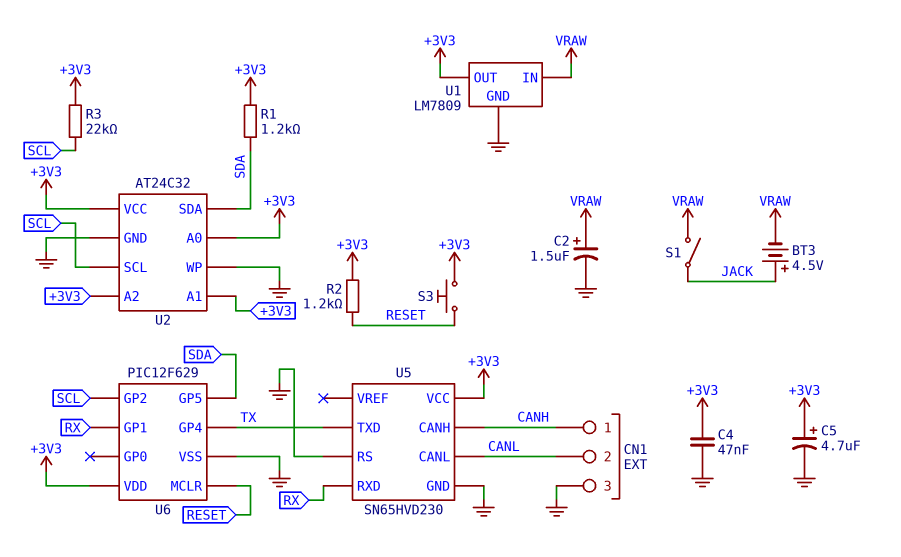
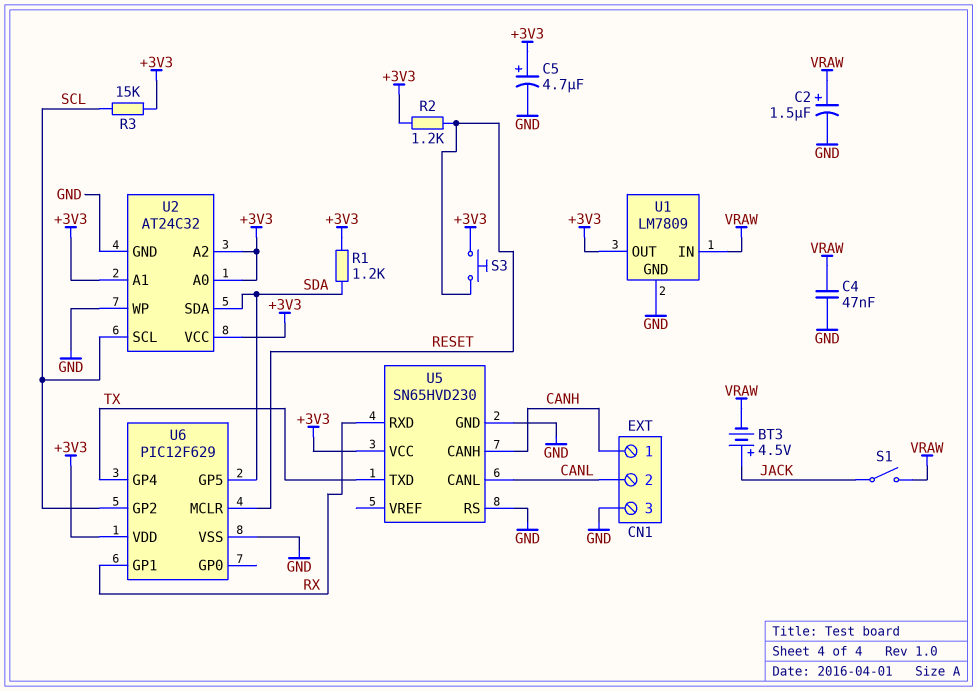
C4: 47nF (+3V3, GND) -> 47nF (GND, VRAW)
R3: 22k (+3V3, SCL) -> 15k (+3V3, SCL)

